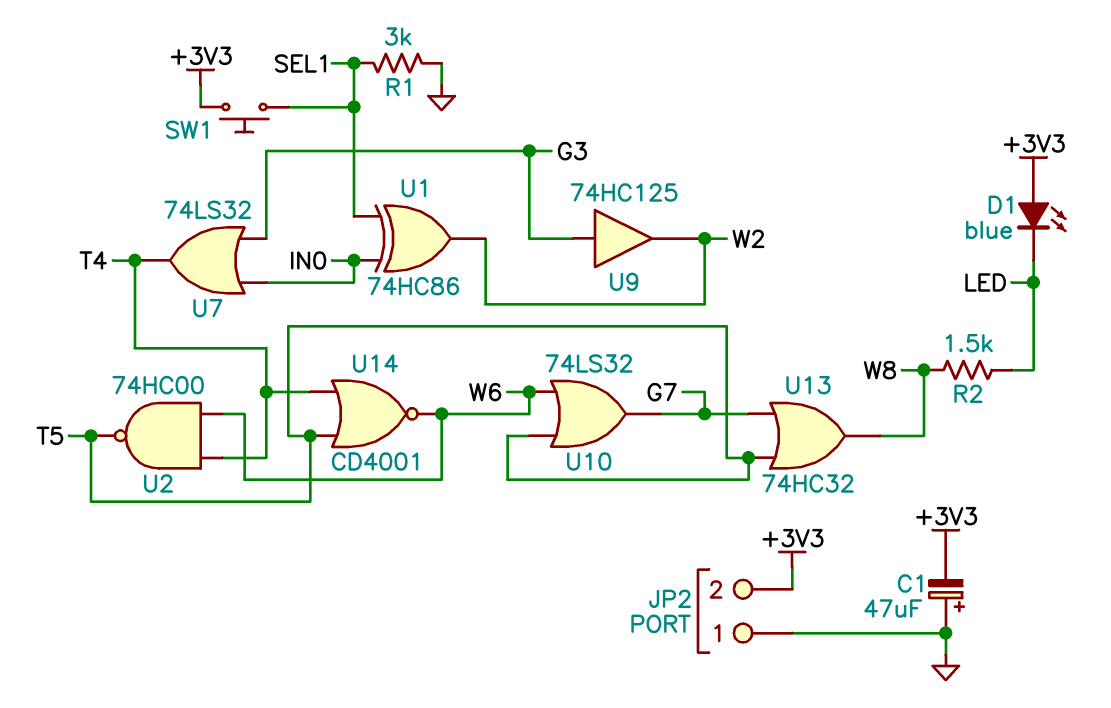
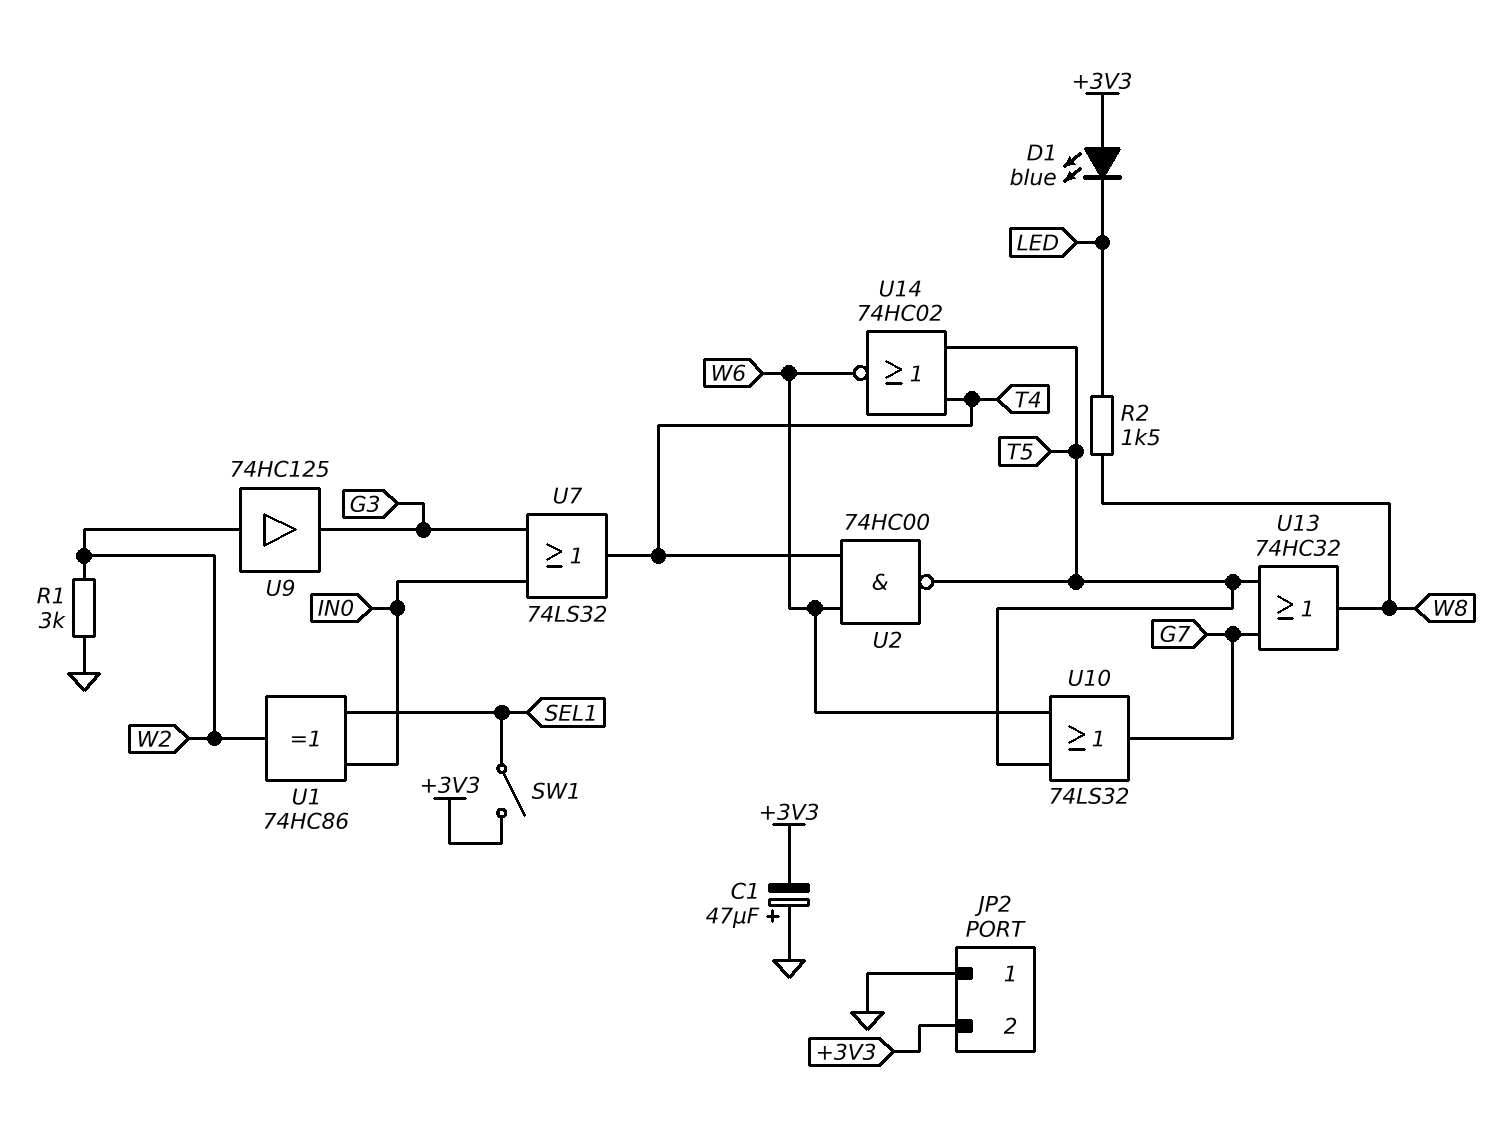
R1: 3k (GND, SEL1) -> 3k (GND, W2)
SW1: button (+3V3, SEL1) -> switch (+3V3, SEL1)
U9: buffer 74HC125 (in G3, out W2) -> buffer 74HC125 (in W2, out G3)
U14: NOR CD4001 (in T4, in T5, out W6) -> NOR 74HC02 (in T4, in T5, out W6)

